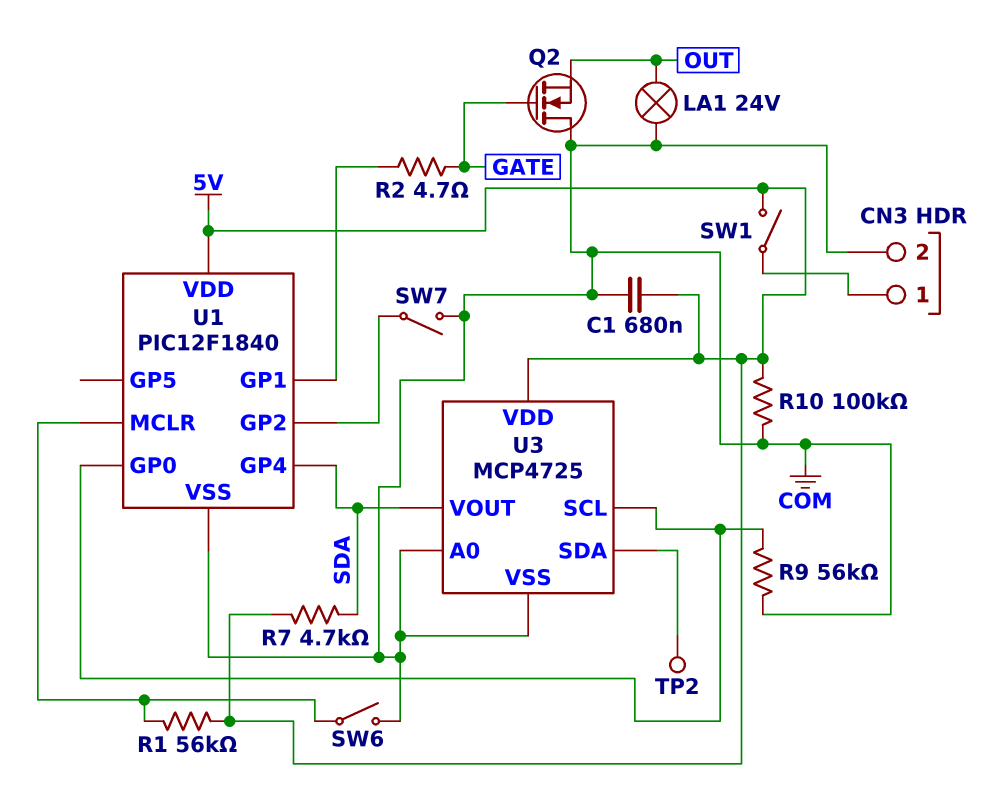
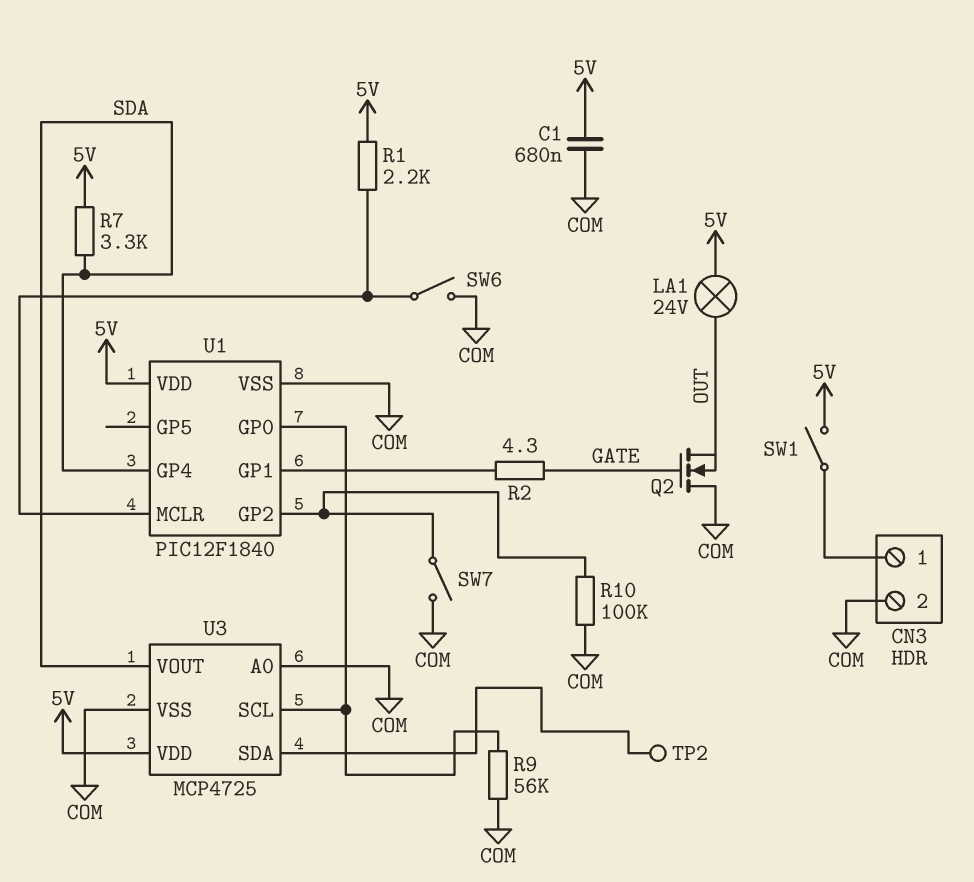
LA1: lamp 24V (COM, OUT) -> lamp 24V (5V, OUT)
R1: 56k (5V, U1/MCLR) -> 2.2k (5V, U1/MCLR)
R2: 4.7 (GATE, U1/GP1) -> 4.3 (GATE, U1/GP1)
R7: 4.7k (5V, SDA) -> 3.3k (5V, SDA)
R10: 100k (5V, COM) -> 100k (COM, U1/GP2)

